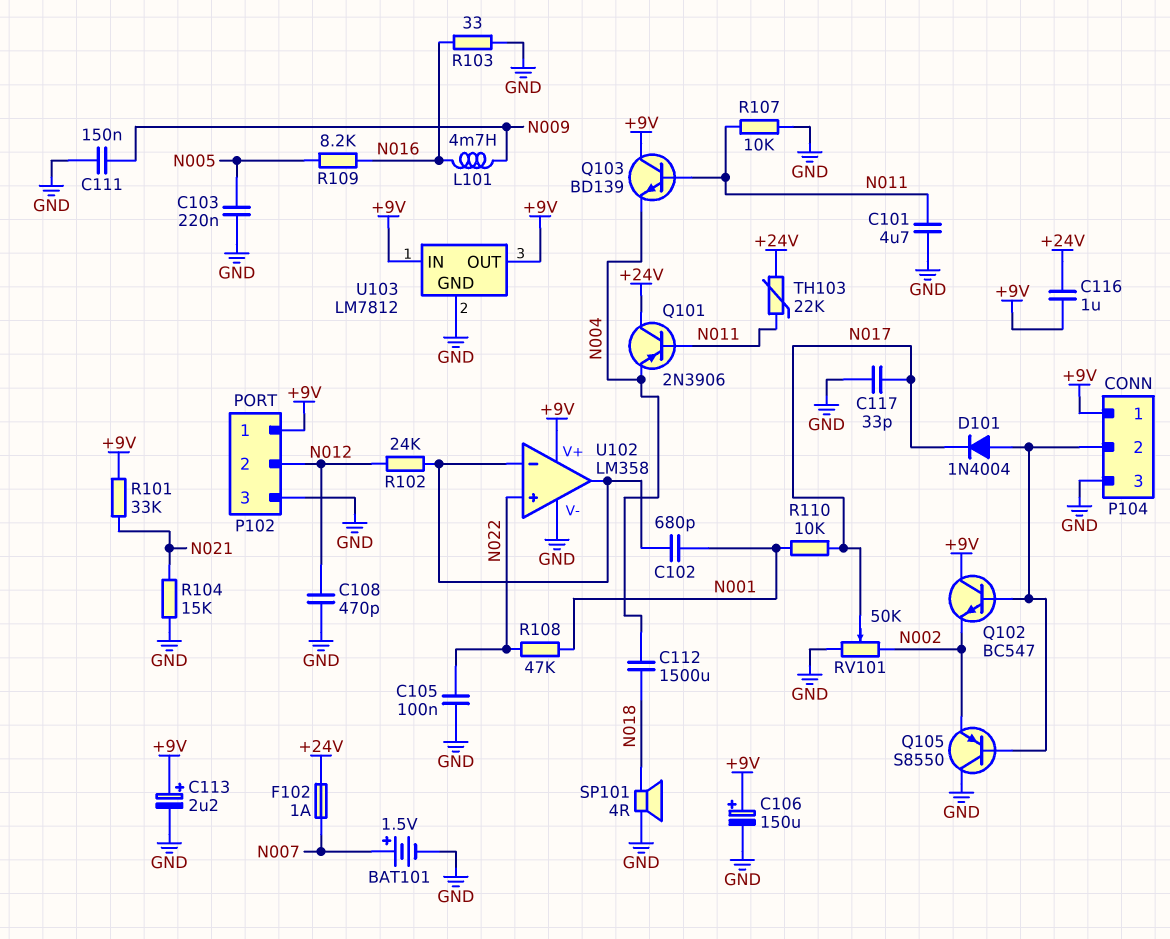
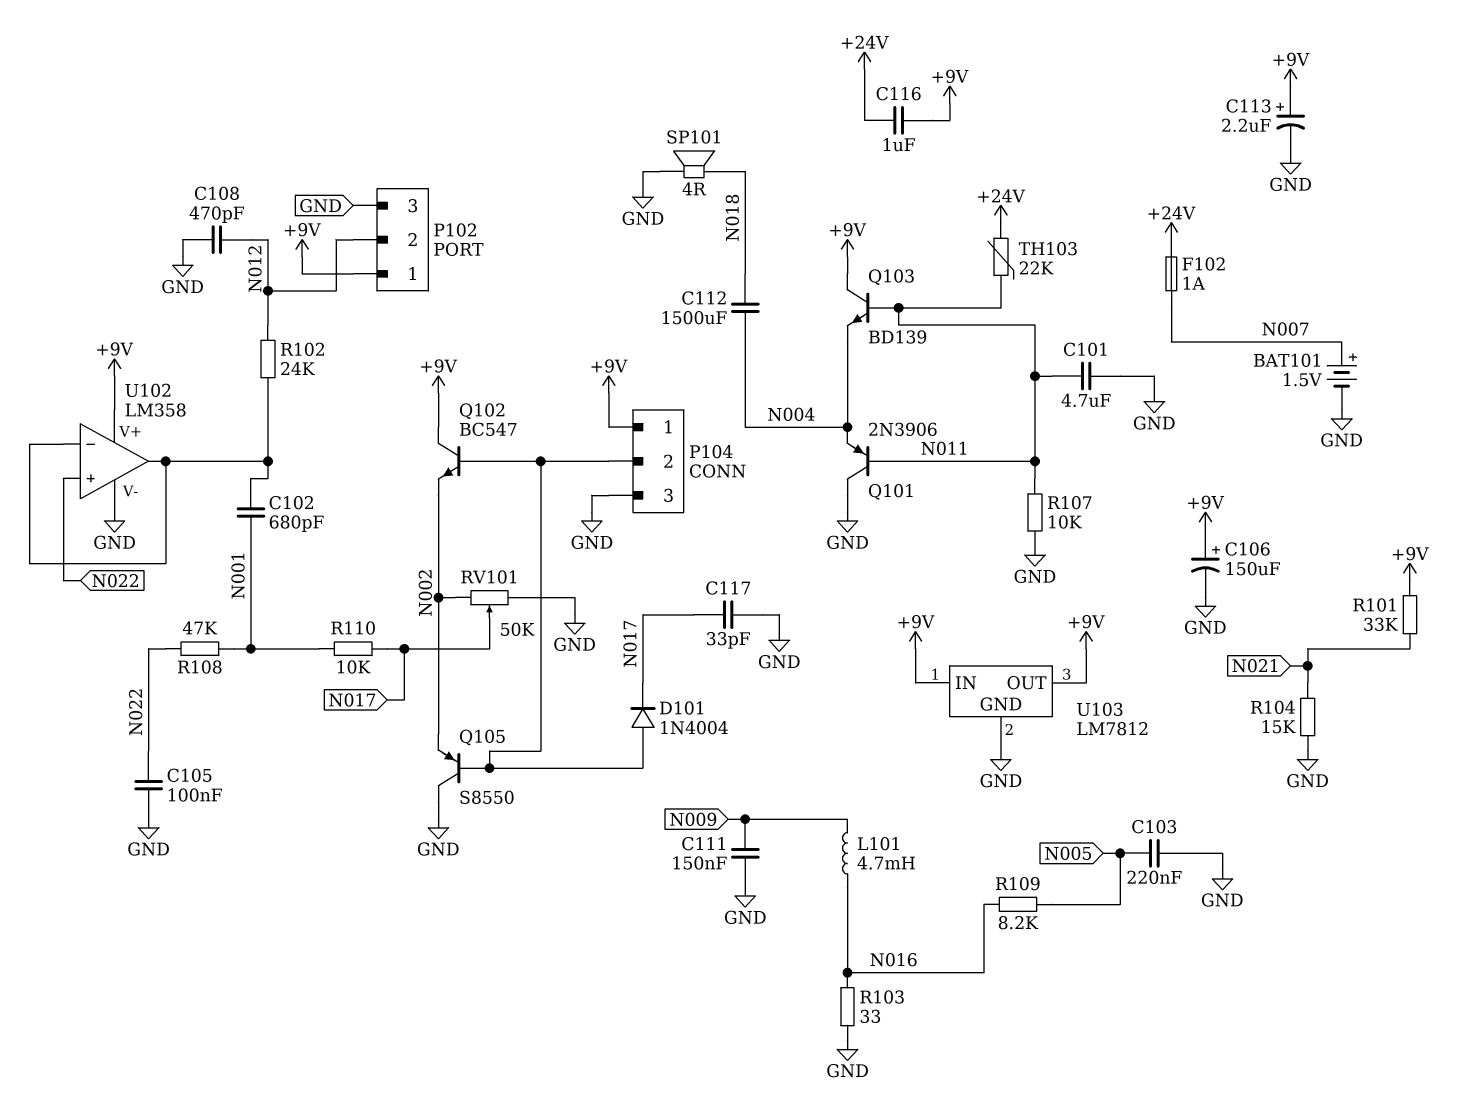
Q101: PNP 2N3906 (B N011, C +24V, E N004) -> PNP 2N3906 (B N011, C GND, E N004)

